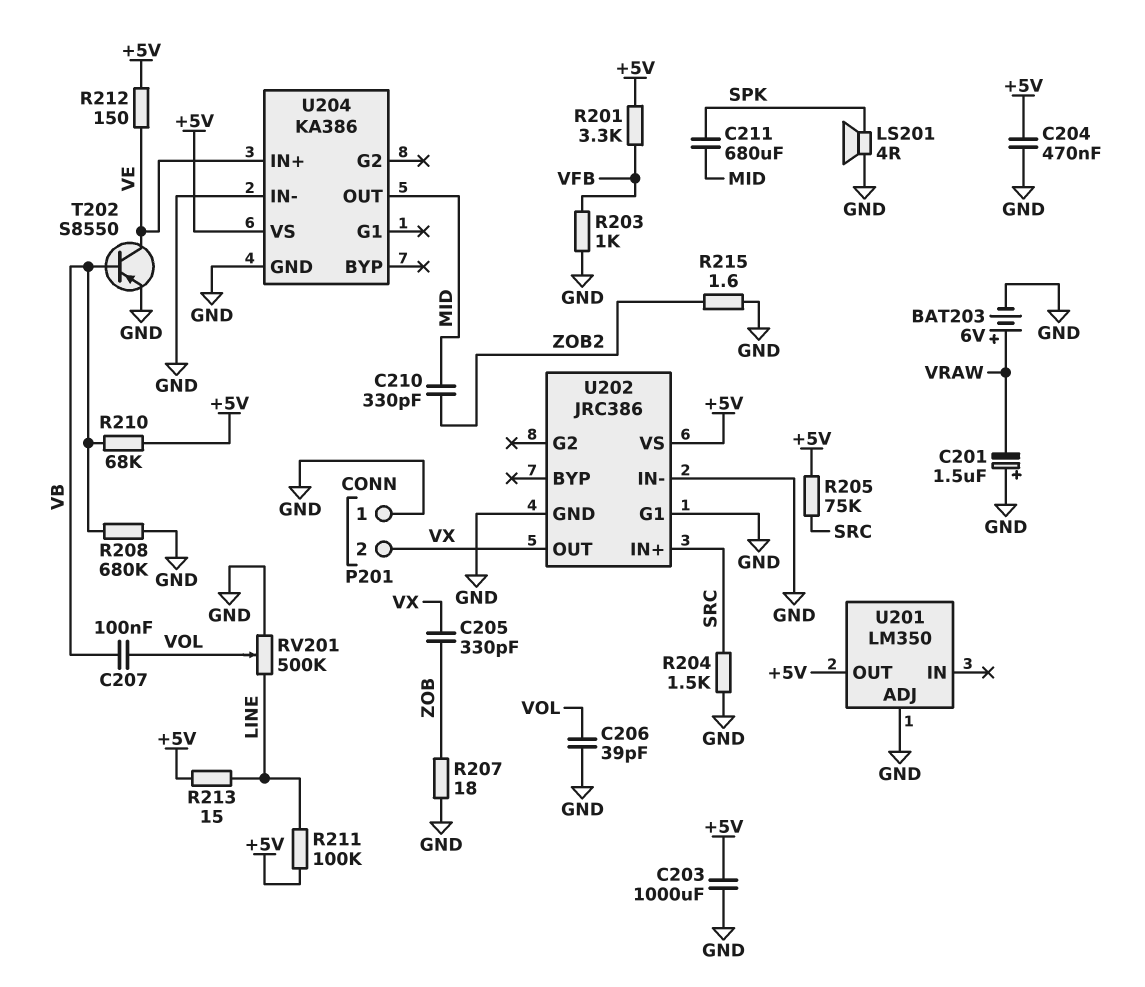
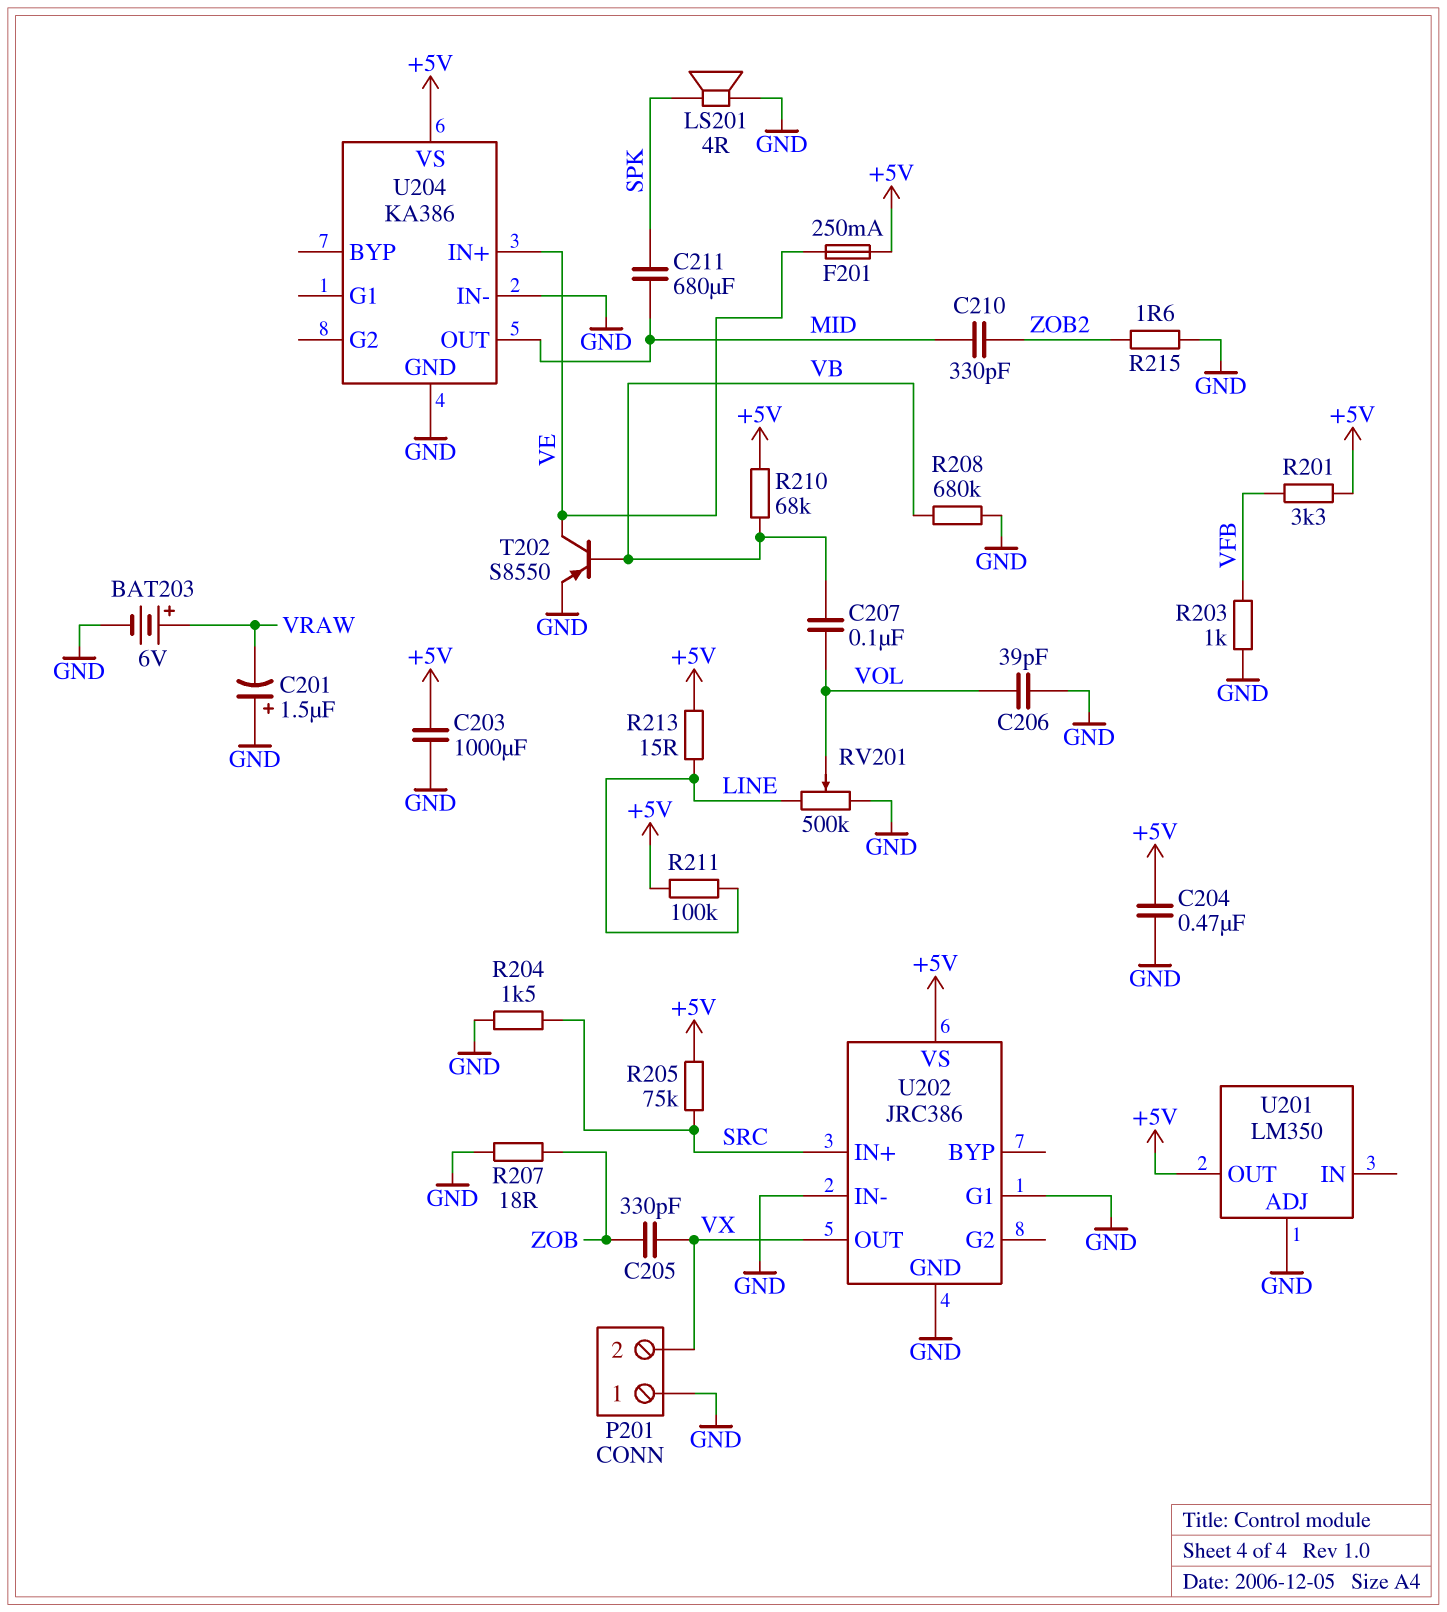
F201: none -> 250mA (+5V, VE)
R212: 150 (+5V, VE) -> none

